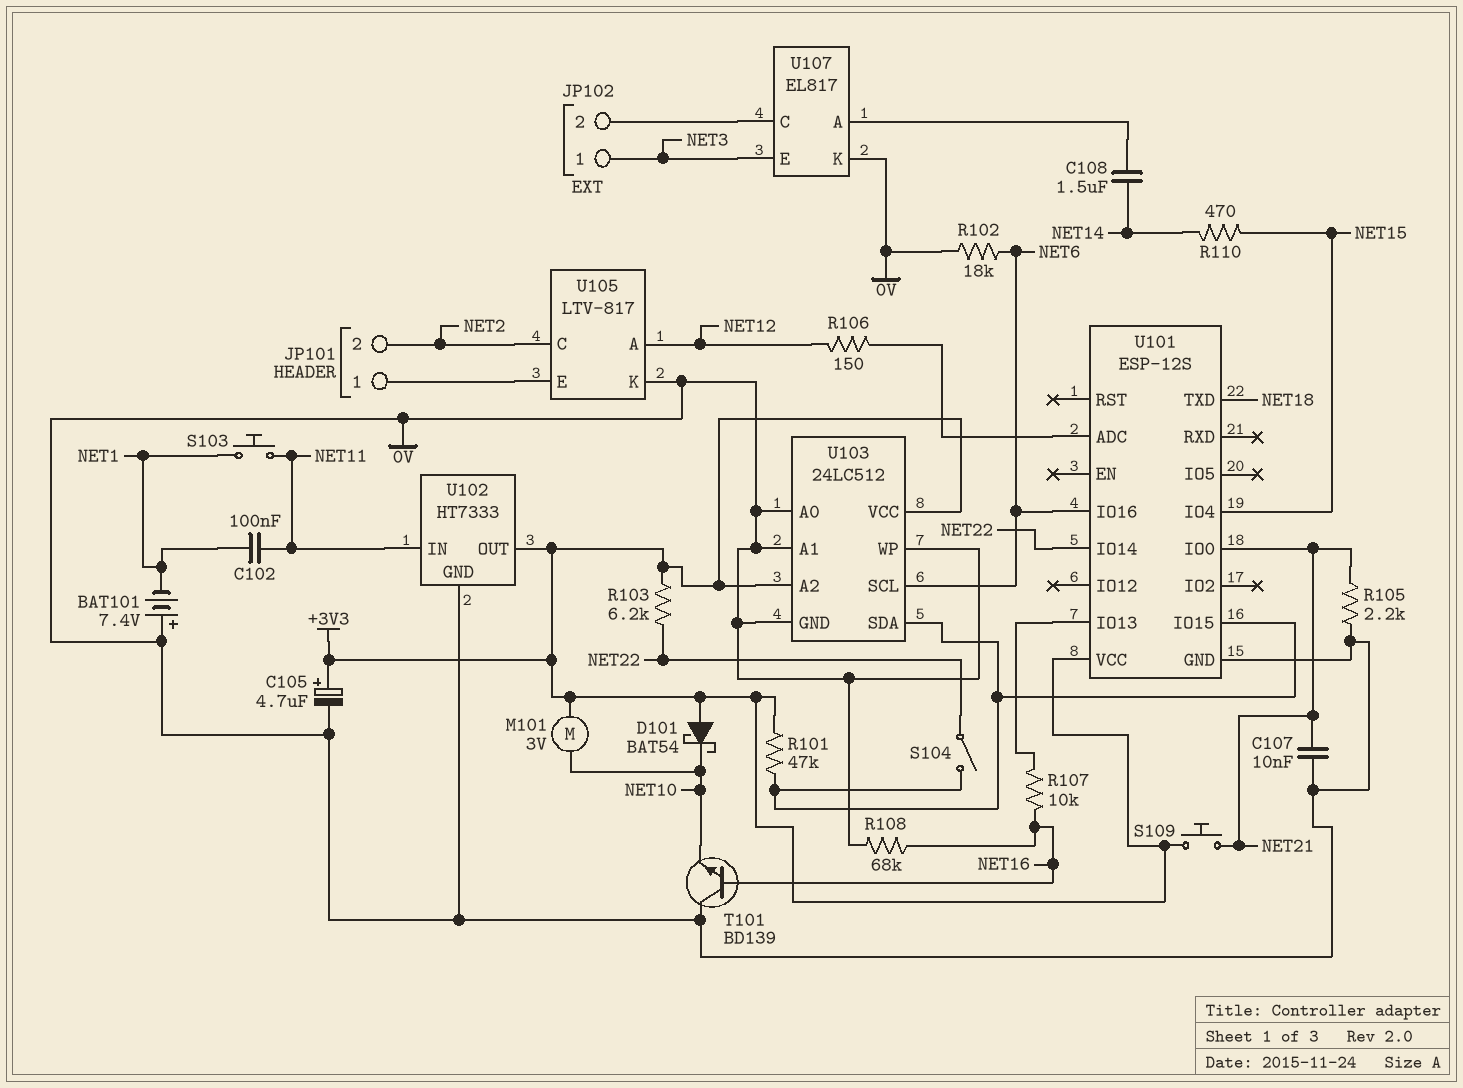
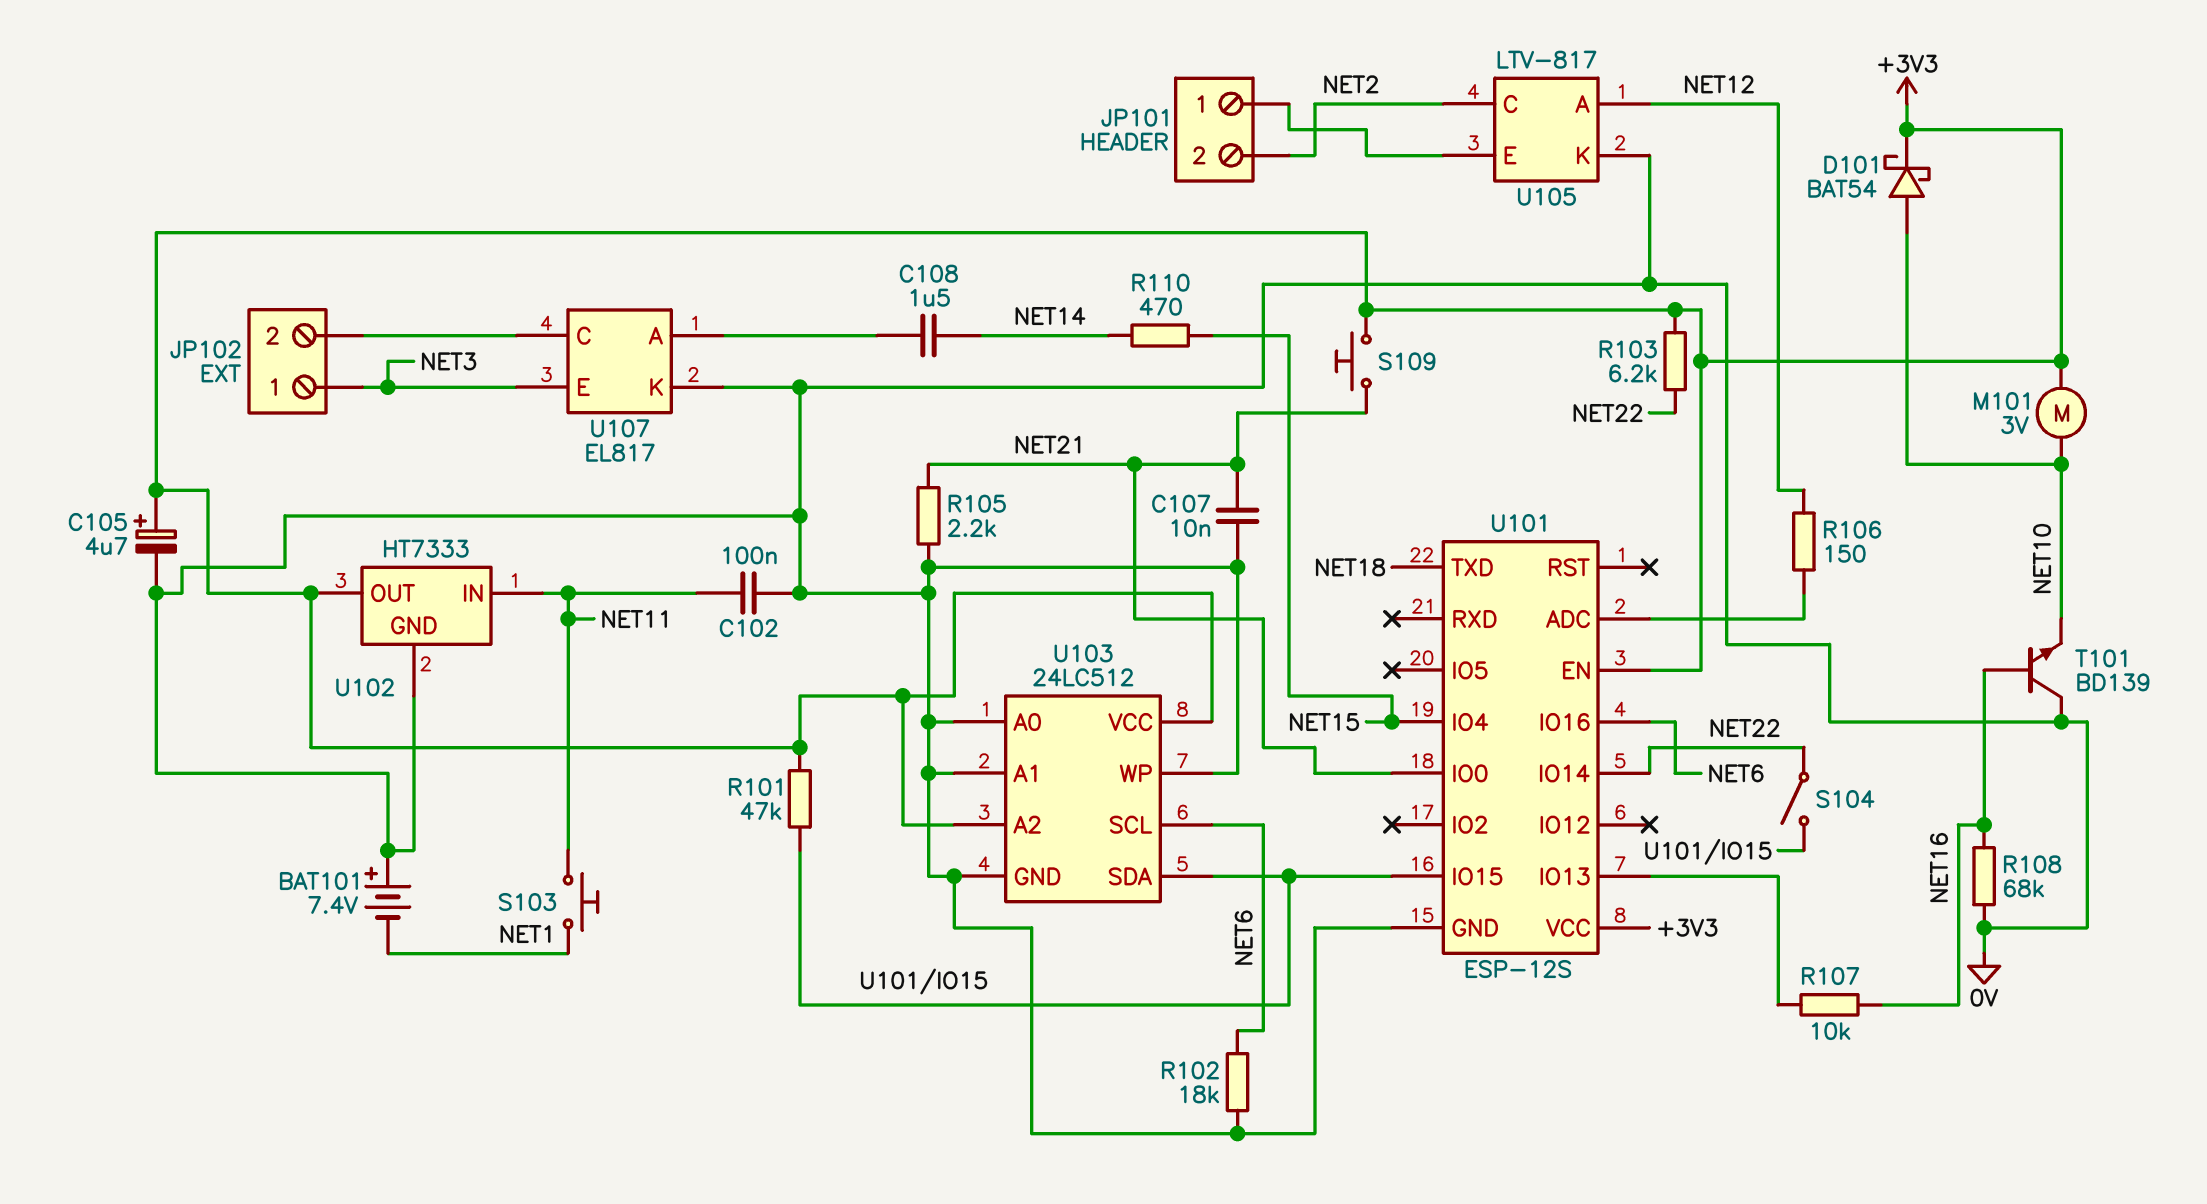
C102: 100nF (NET1, NET11) -> 100nF (0V, NET11)
D101: schottky BAT54 (A +3V3, K NET10) -> schottky BAT54 (A NET10, K +3V3)
U101 pin EN: none -> +3V3

